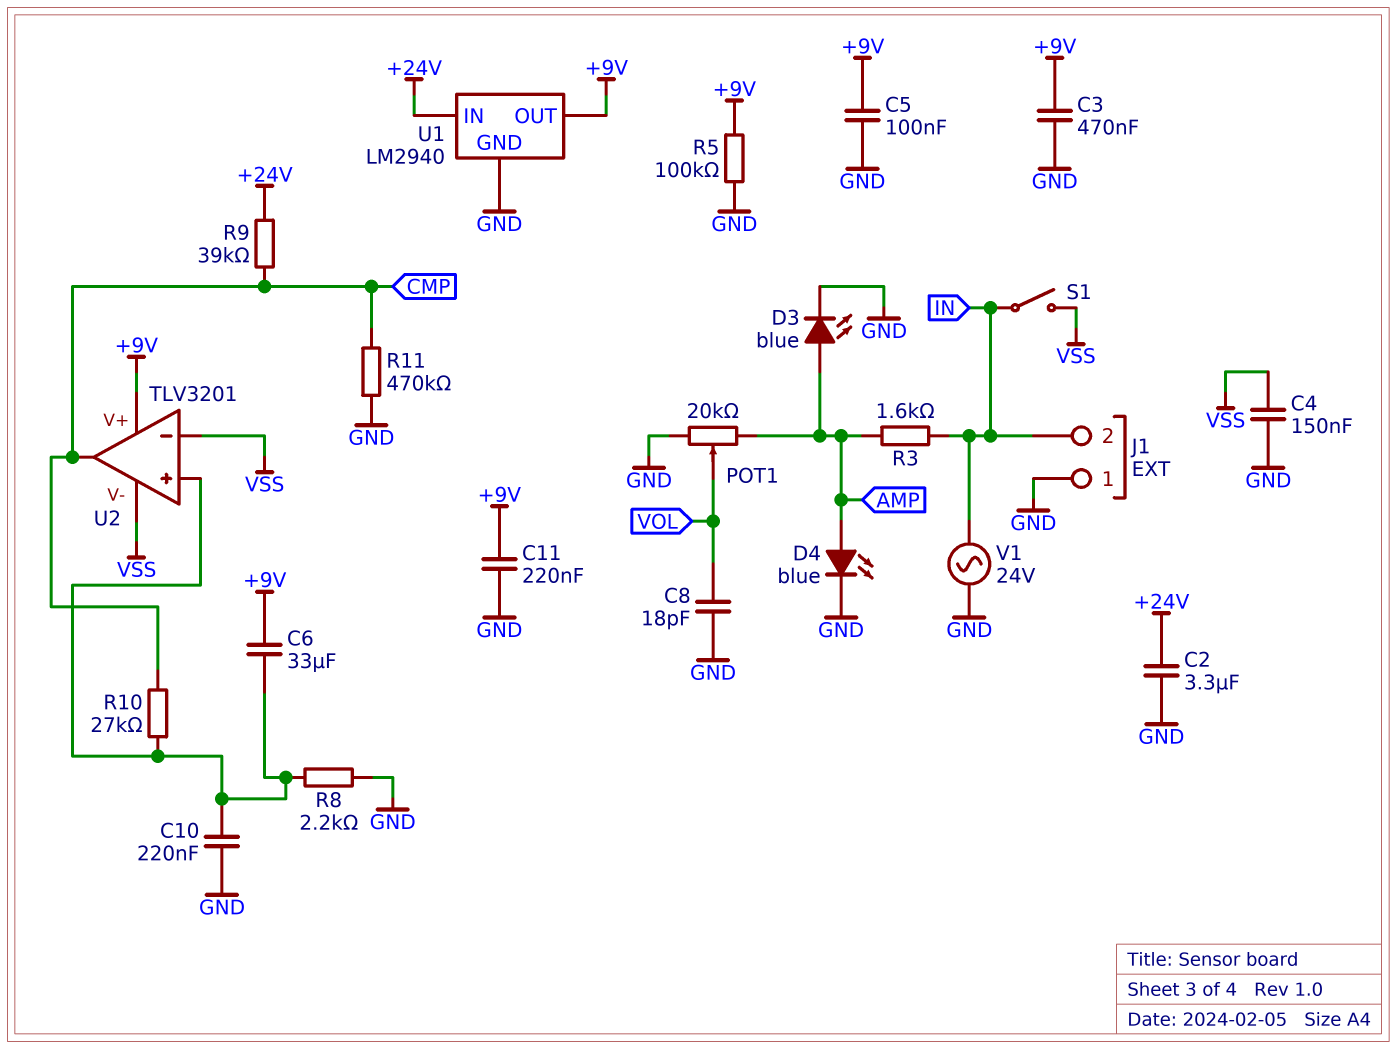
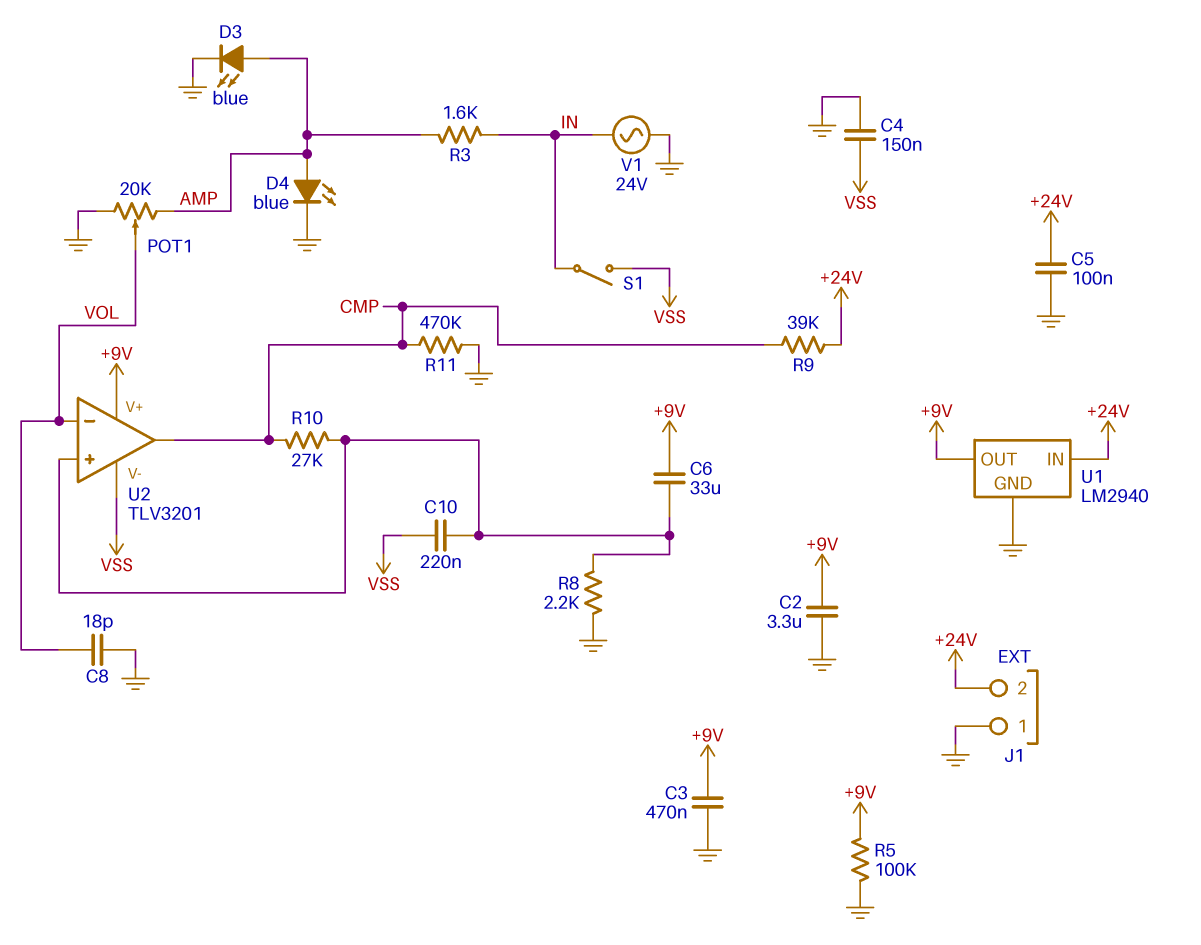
C2: 3.3uF (+24V, GND) -> 3.3uF (+9V, GND)
C5: 100nF (+9V, GND) -> 100nF (+24V, GND)
C10: 220nF (GND, U2/in+) -> 220nF (U2/in+, VSS)
C11: 220nF (+9V, GND) -> none
J1 pin 2: IN -> +24V
U2 pin in-: VSS -> VOL

